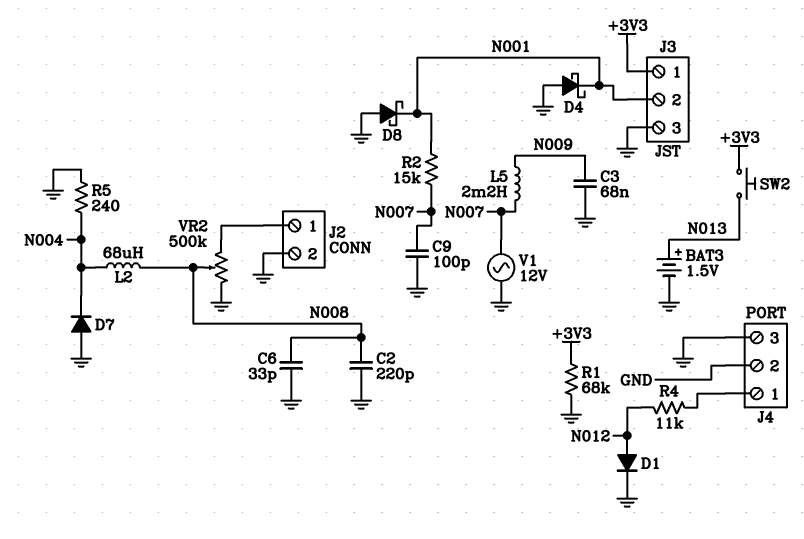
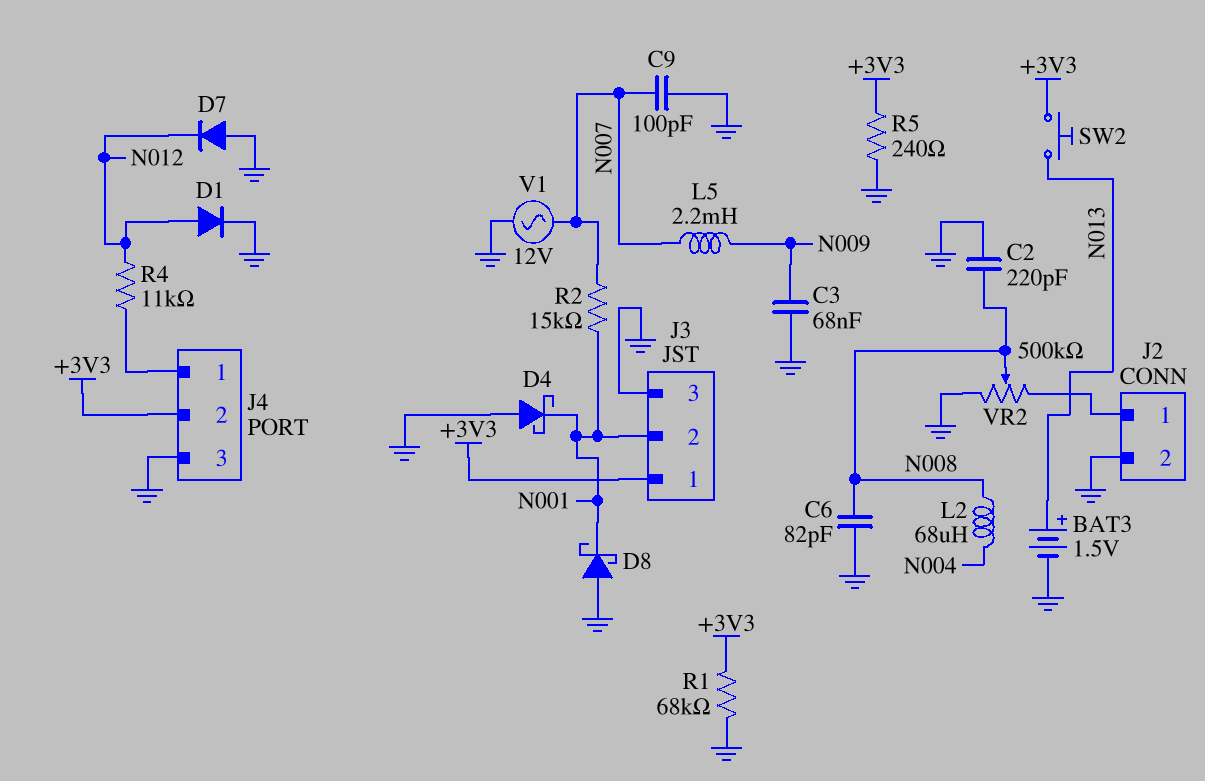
C6: 33pF (GND, N008) -> 82pF (GND, N008)
D7: diode (A GND, K N004) -> diode (A GND, K N012)
J4 pin 2: GND -> +3V3
R5: 240 (GND, N004) -> 240 (+3V3, GND)

